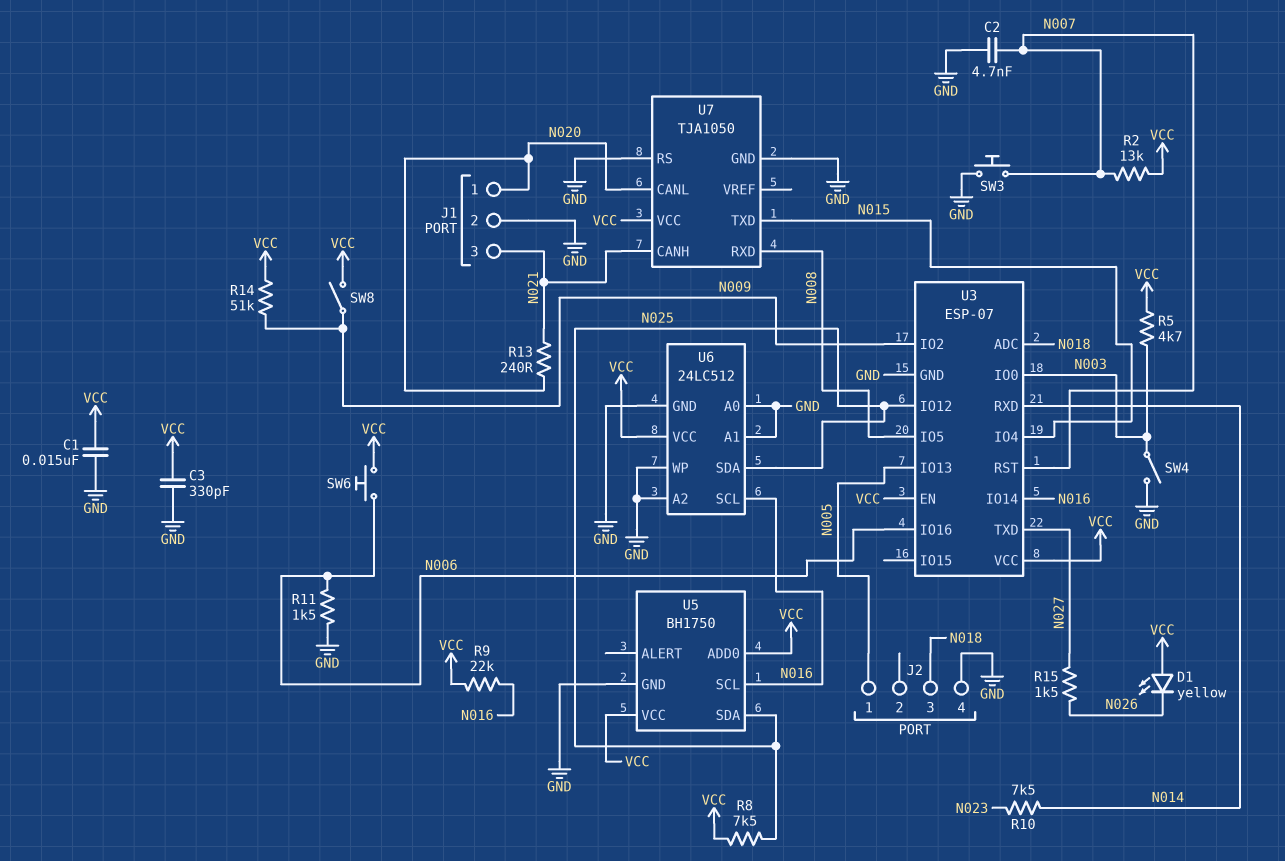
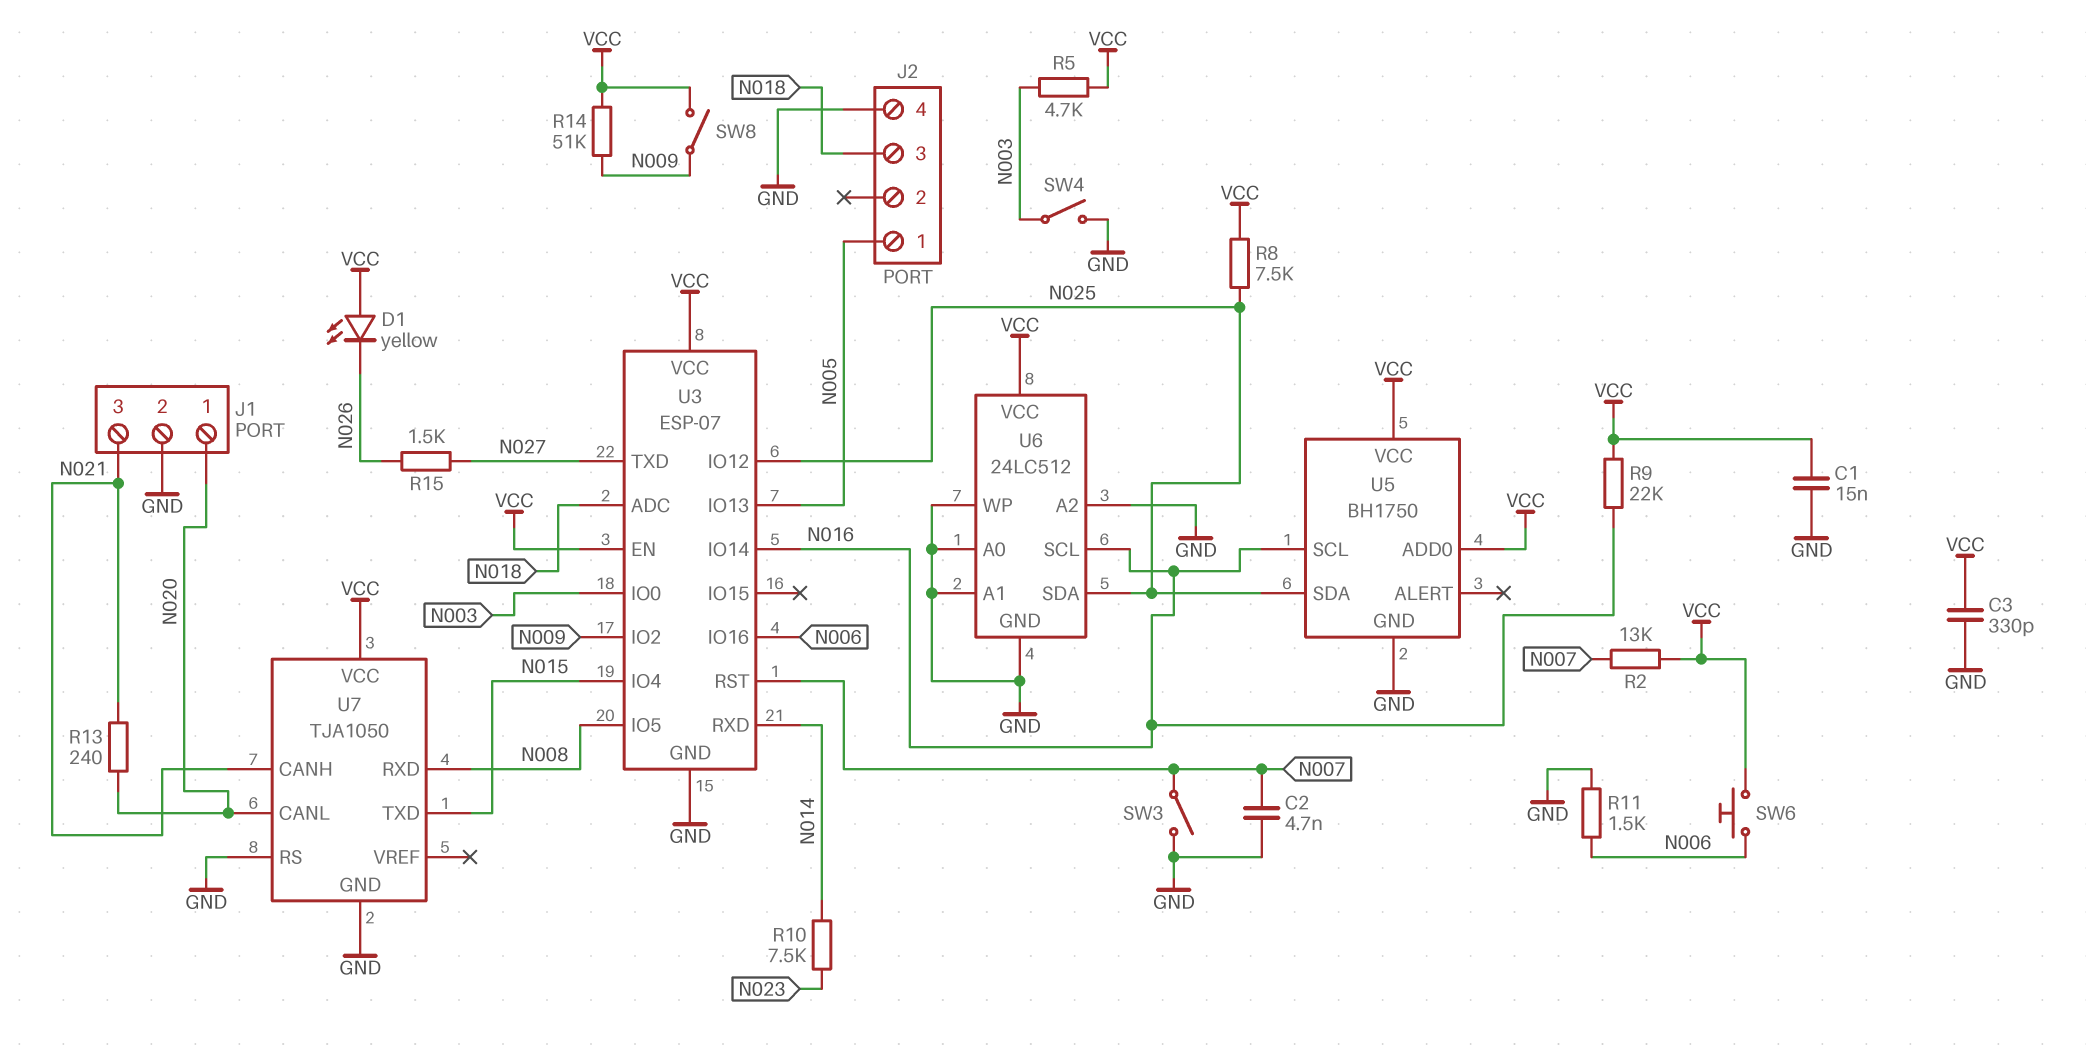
SW3: button (GND, N007) -> switch (GND, N007)

